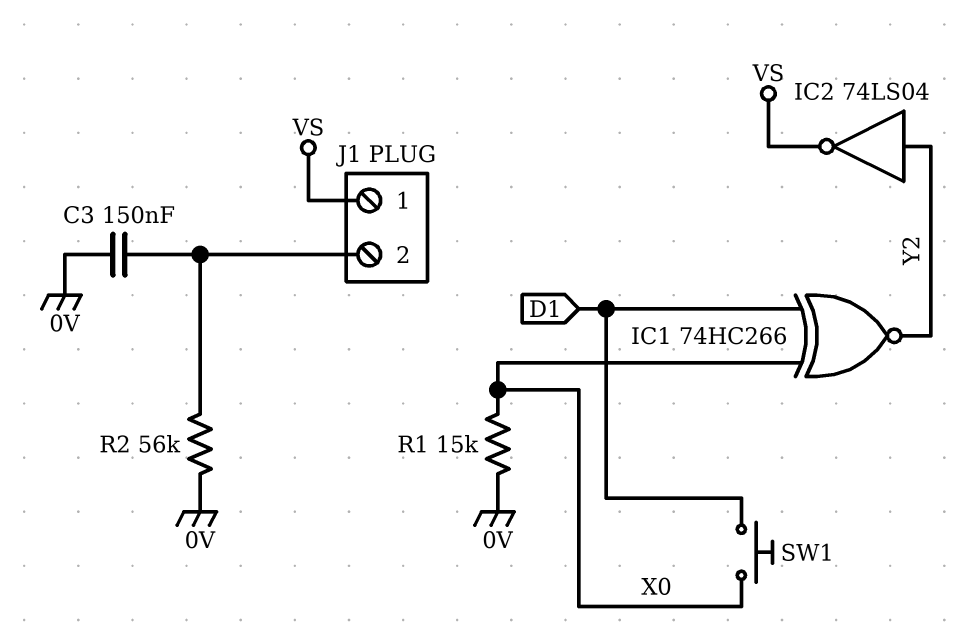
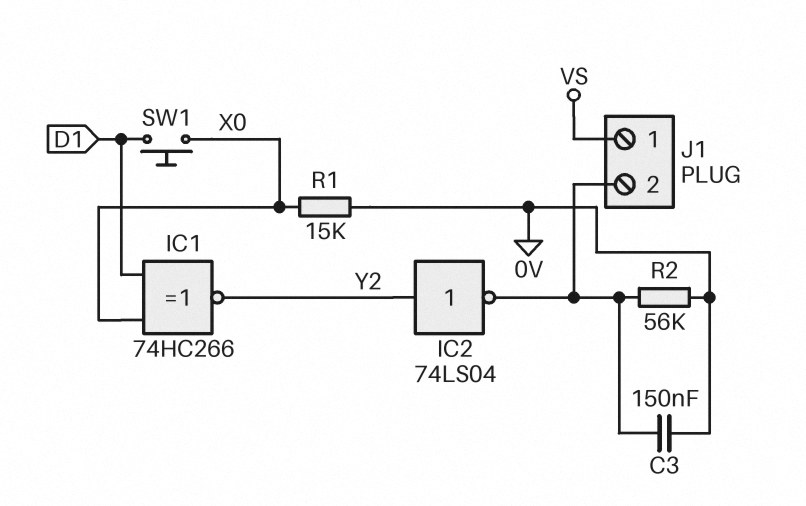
IC2: NOT 74LS04 (in Y2, out VS) -> NOT 74LS04 (in Y2, out J1/2)

